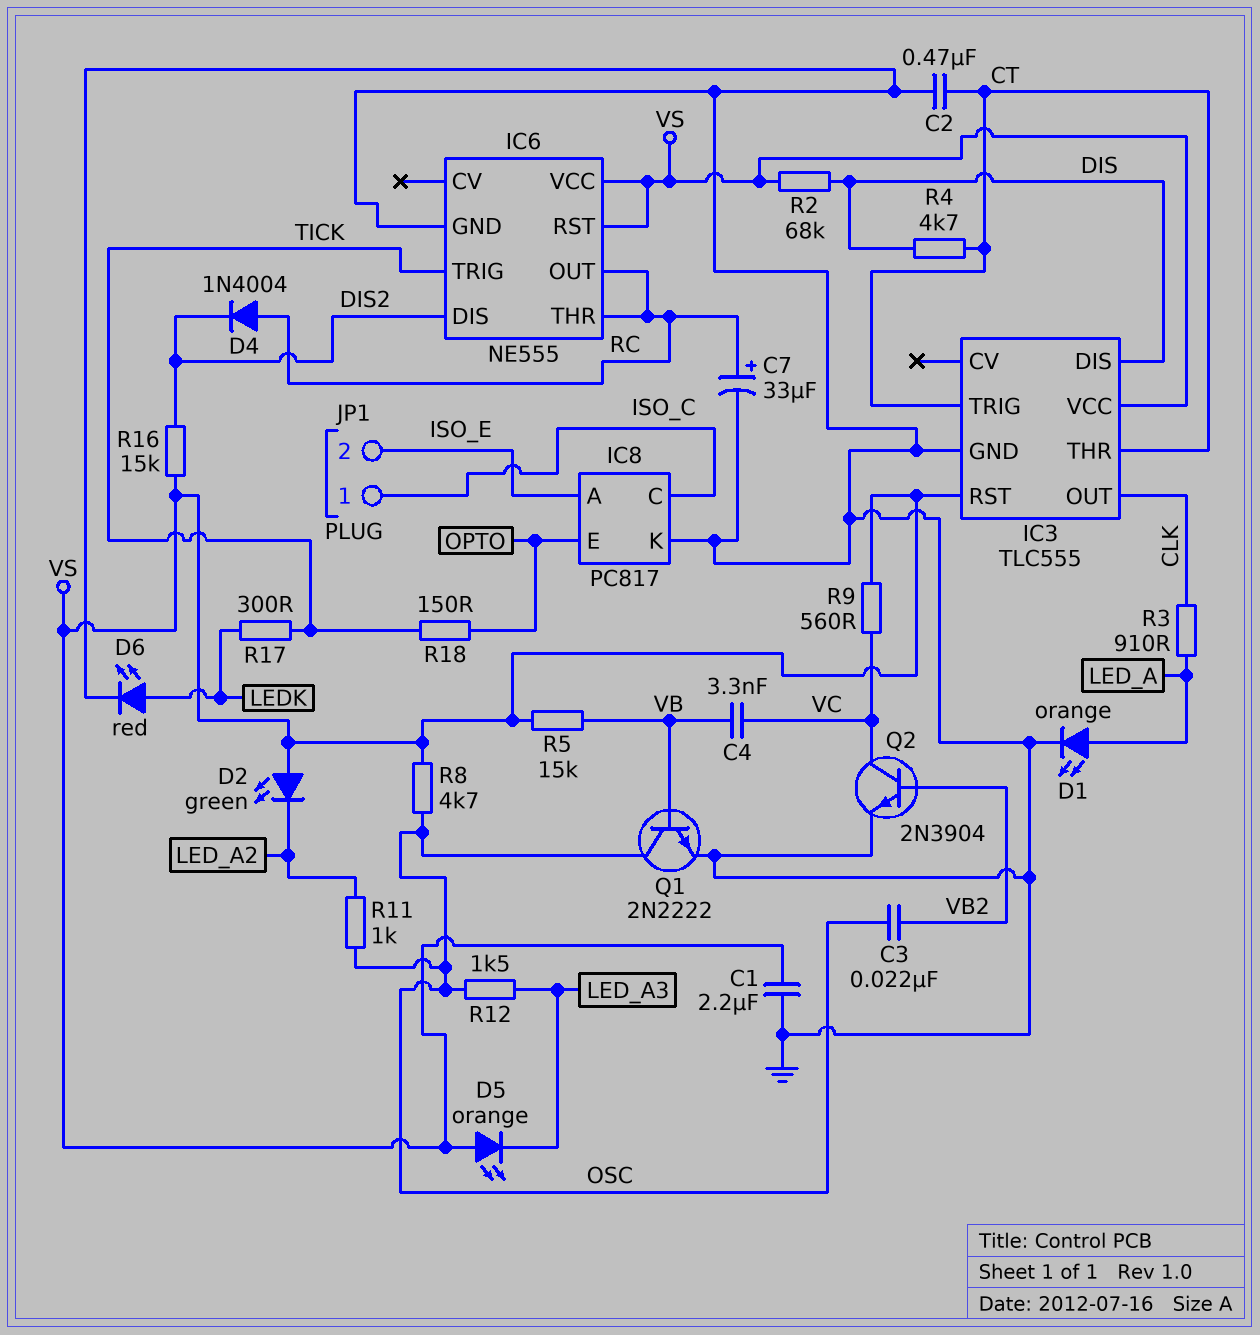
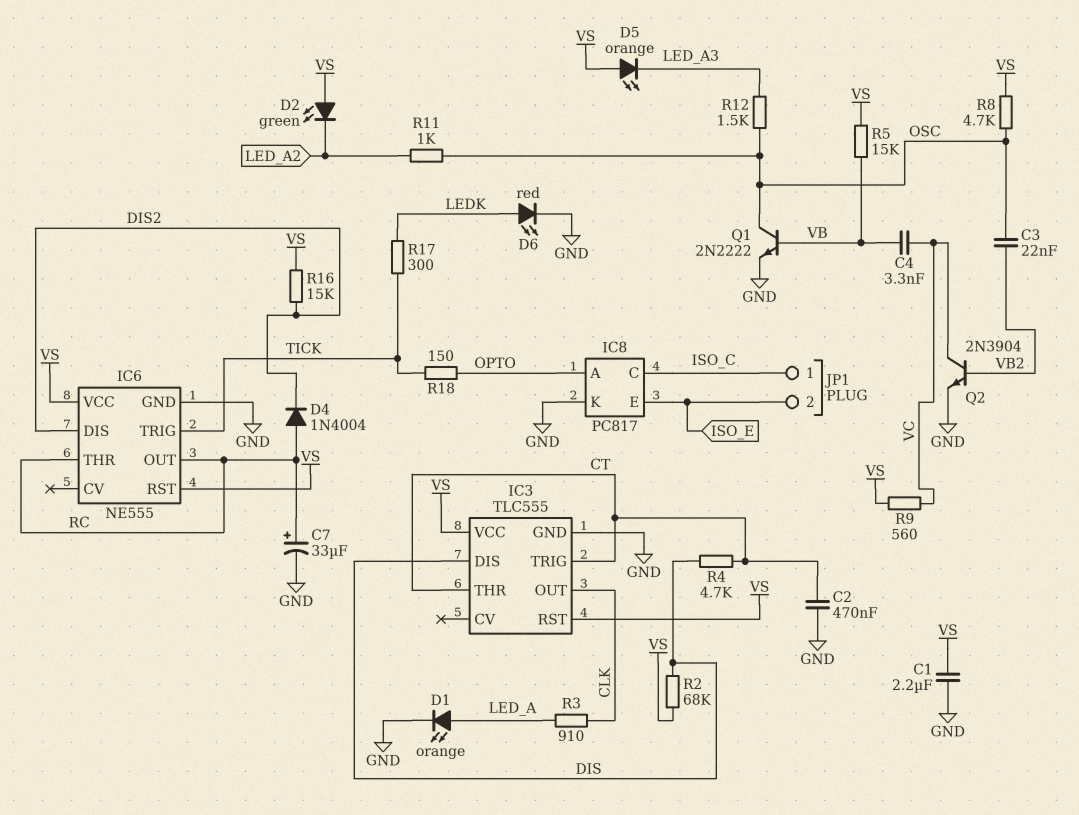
IC8 pin A: ISO_E -> OPTO
IC8 pin E: OPTO -> ISO_E

